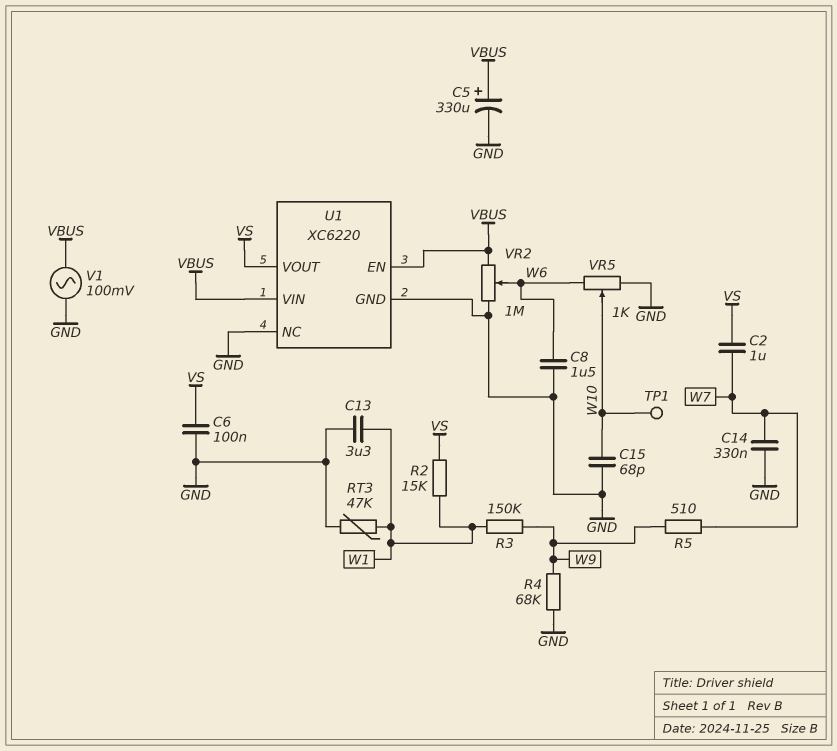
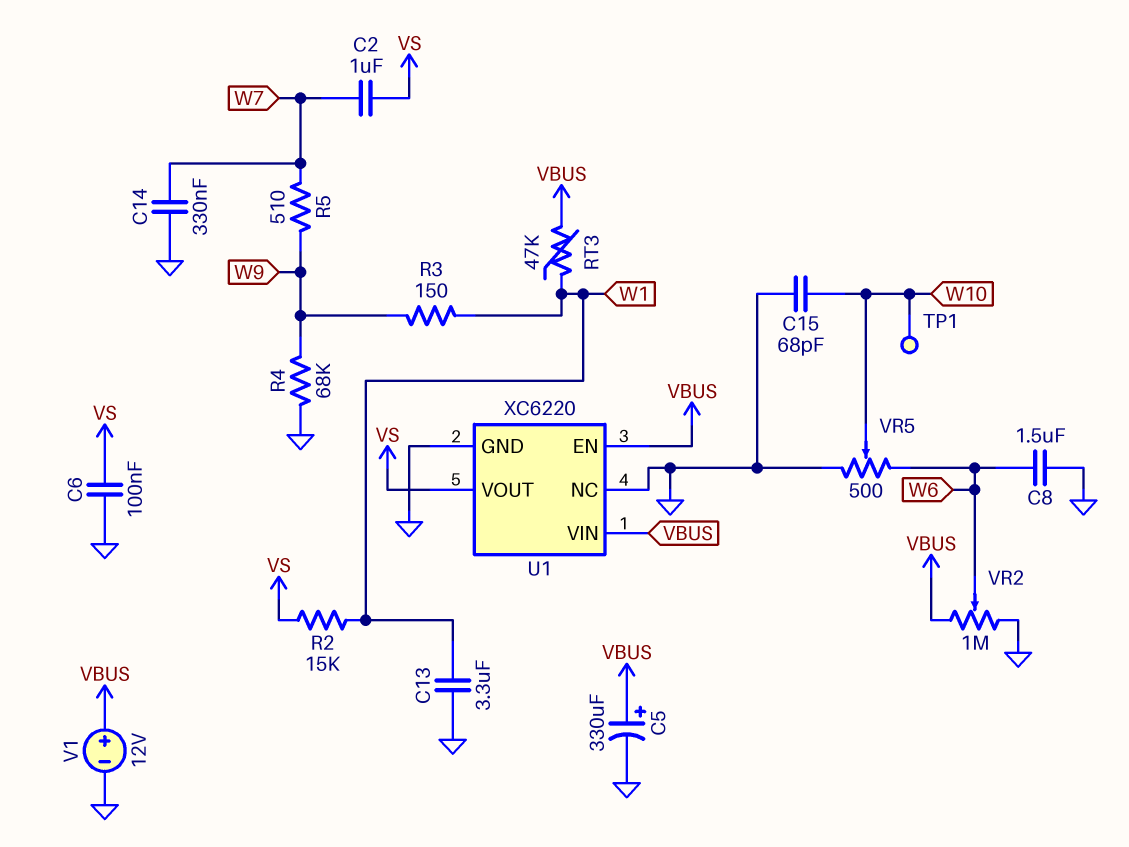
R3: 150k (W1, W9) -> 150 (W1, W9)
RT3: 47k (GND, W1) -> 47k (VBUS, W1)
V1: AC 100mV (GND, VBUS) -> 12V (plus VBUS, minus GND)
VR5: 1k (GND, W6, wiper W10) -> 500 (GND, W6, wiper W10)

